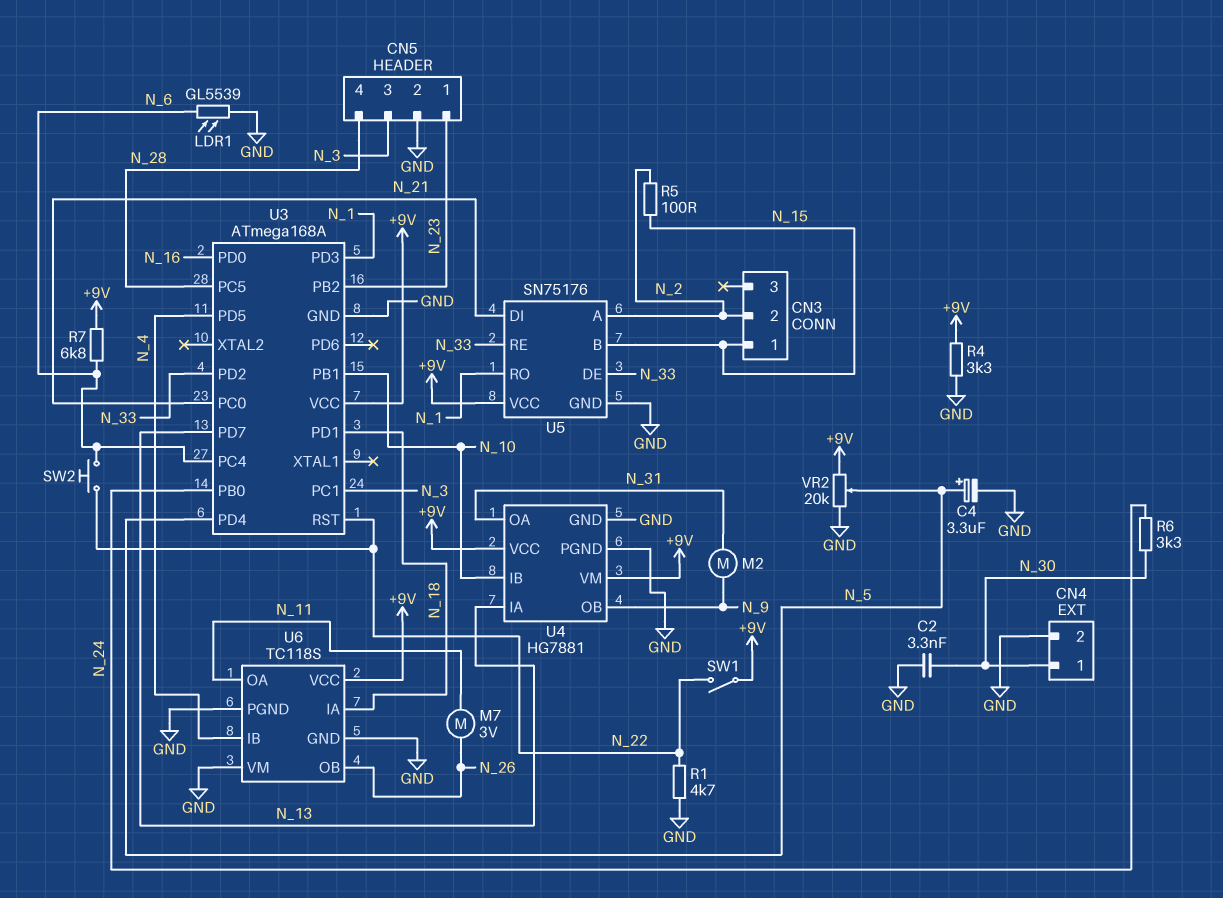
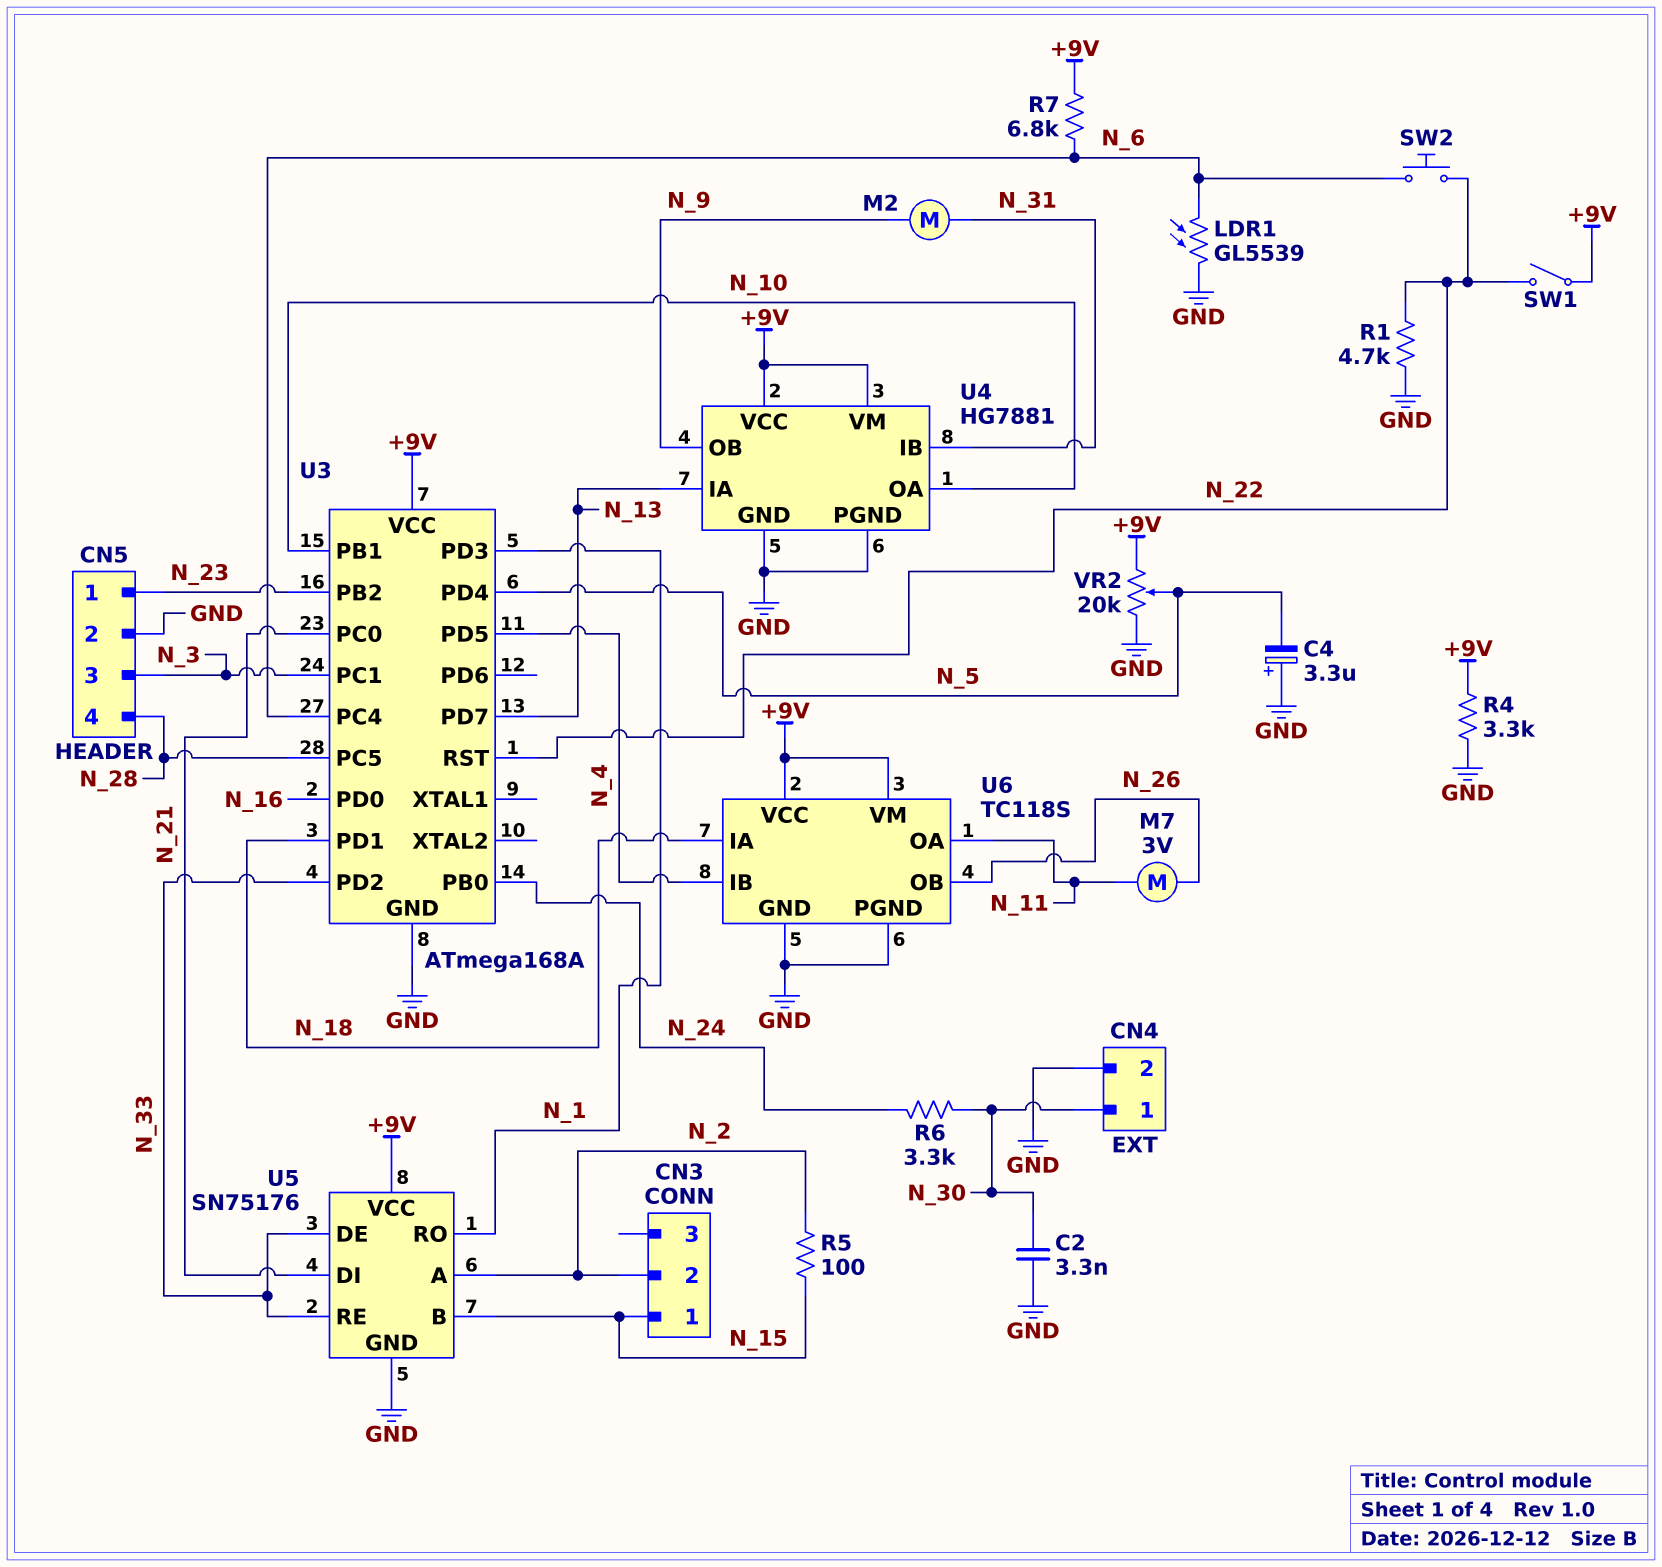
C4: 3.3uF (plus N_5, minus GND) -> 3.3uF (plus GND, minus N_5)
U4 pin IB: N_10 -> N_31
U4 pin OA: N_31 -> N_10
U6 pin VM: GND -> +9V

